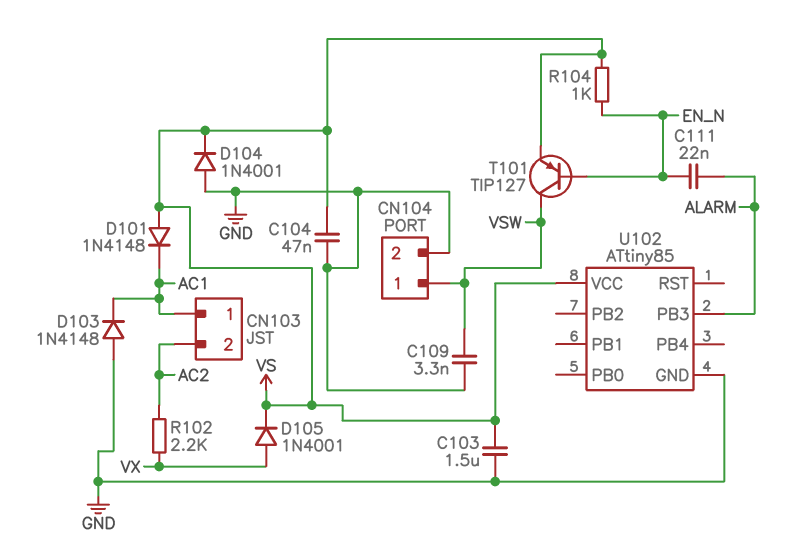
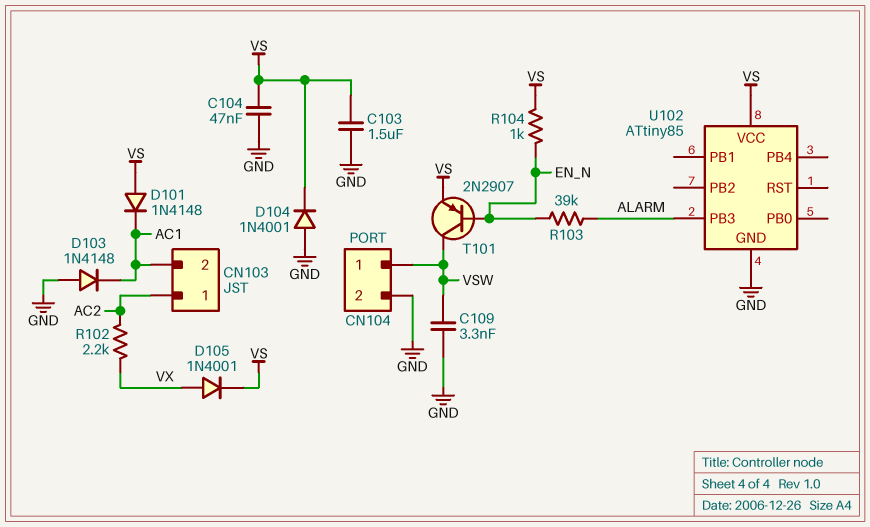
C111: 22nF (ALARM, EN_N) -> none
CN103 pin 1: AC1 -> AC2
CN103 pin 2: AC2 -> AC1
R103: none -> 39k (ALARM, EN_N)
T101: PNP TIP127 (B EN_N, C VSW, E VS) -> PNP 2N2907 (B EN_N, C VSW, E VS)

